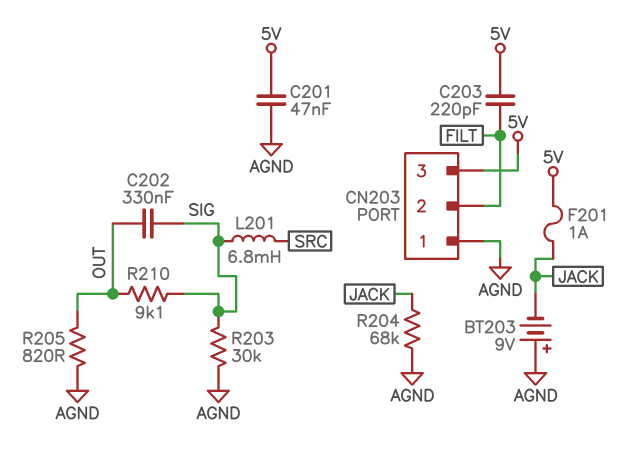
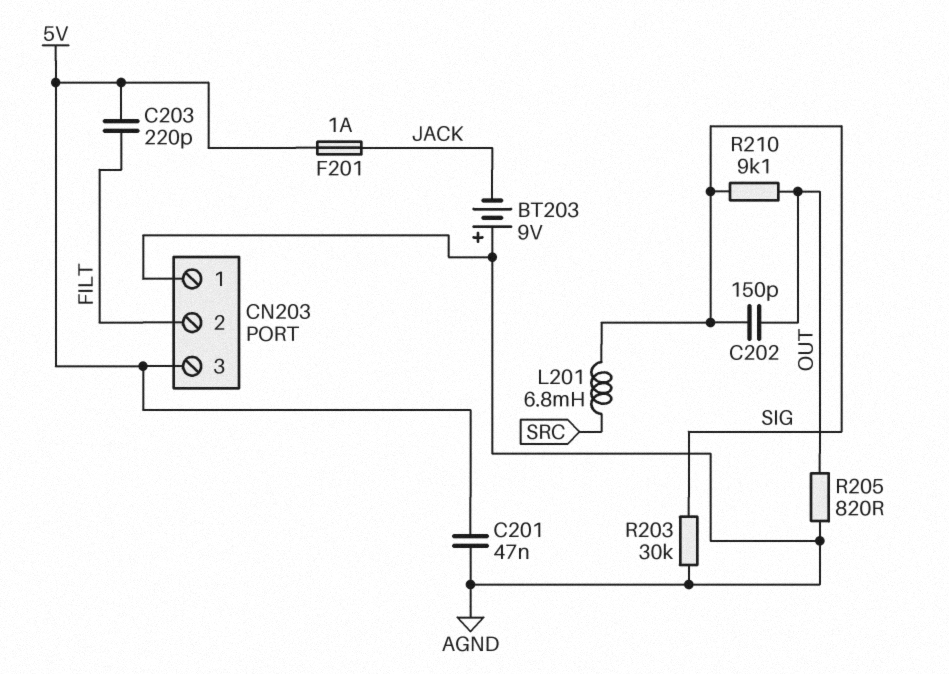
C202: 330nF (OUT, SIG) -> 150pF (OUT, SIG)
R204: 68k (AGND, JACK) -> none

